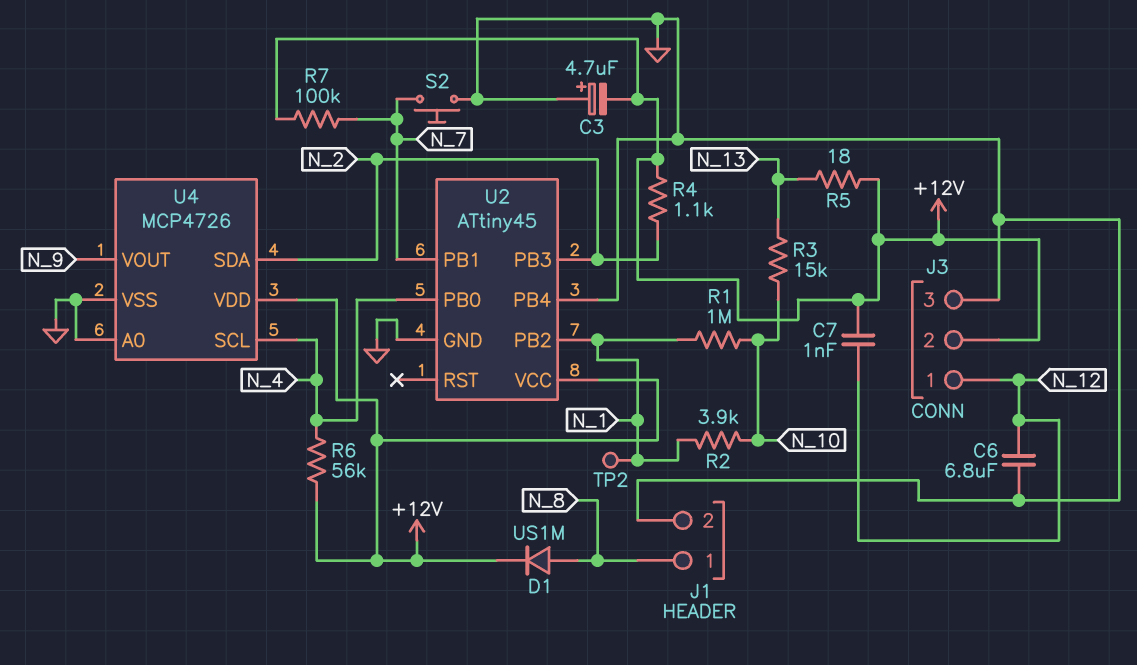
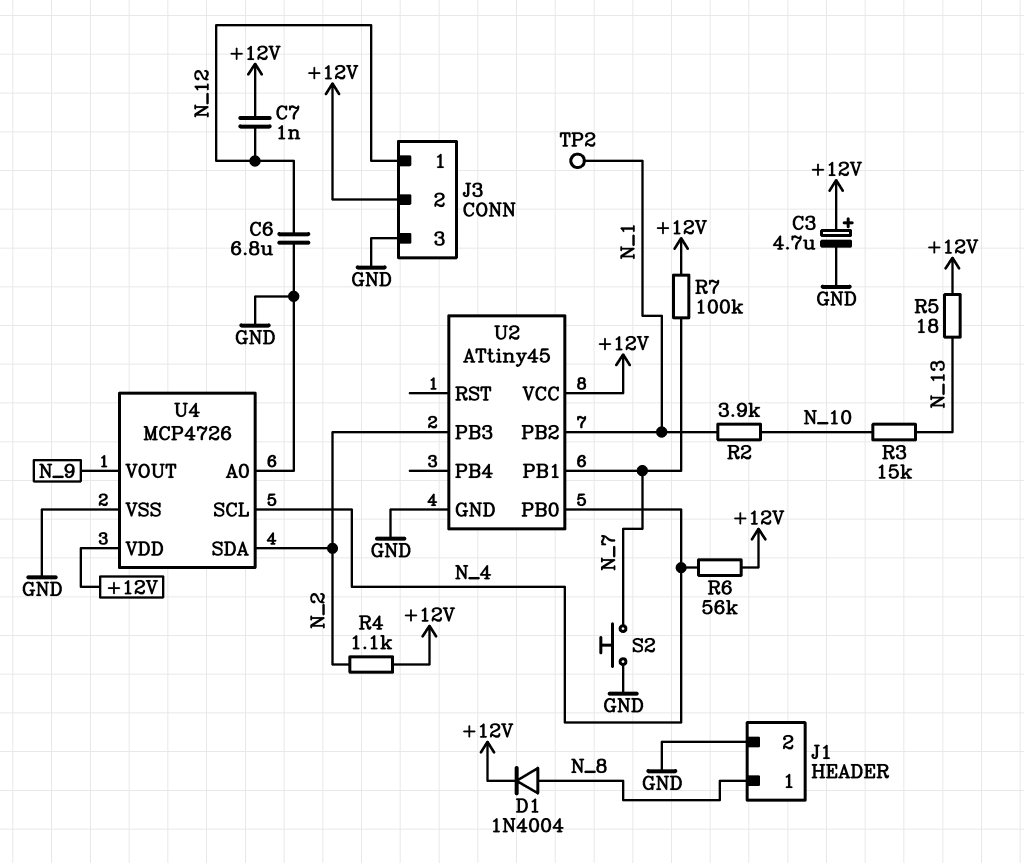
C3: 4.7uF (plus GND, minus +12V) -> 4.7uF (plus +12V, minus GND)
D1: diode US1M (A N_8, K +12V) -> diode 1N4004 (A N_8, K +12V)
R1: 1M (N_1, N_10) -> none
U2 pin PB4: GND -> none

